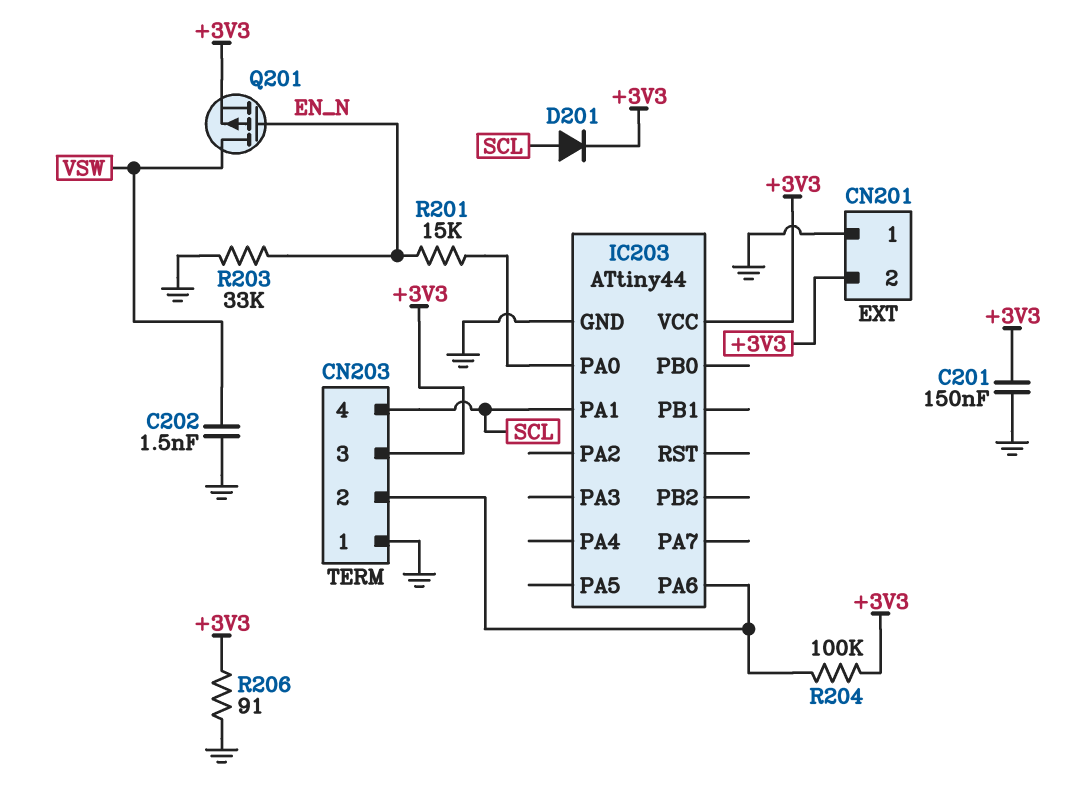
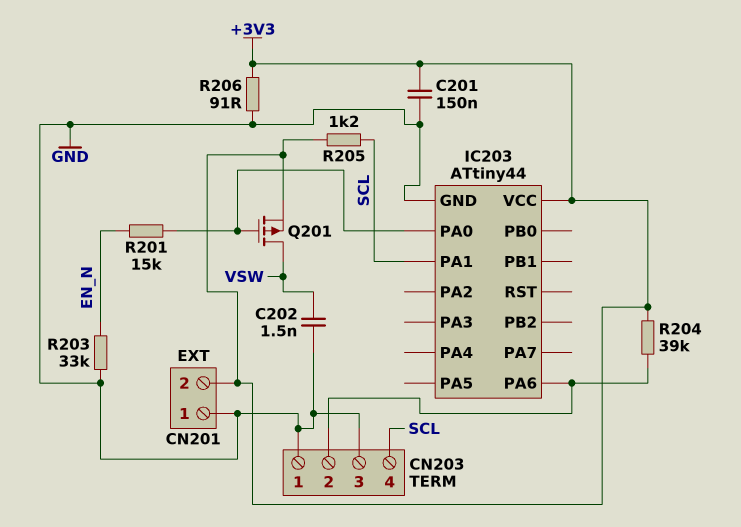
CN203 pin 3: +3V3 -> GND
D201: diode (A SCL, K +3V3) -> none
Q201: PMOS (G EN_N, D VSW, S +3V3) -> PMOS (G IC203/PA0, D VSW, S +3V3)
R204: 100k (+3V3, CN203/2) -> 39k (+3V3, CN203/2)
R205: none -> 1.2k (+3V3, SCL)

